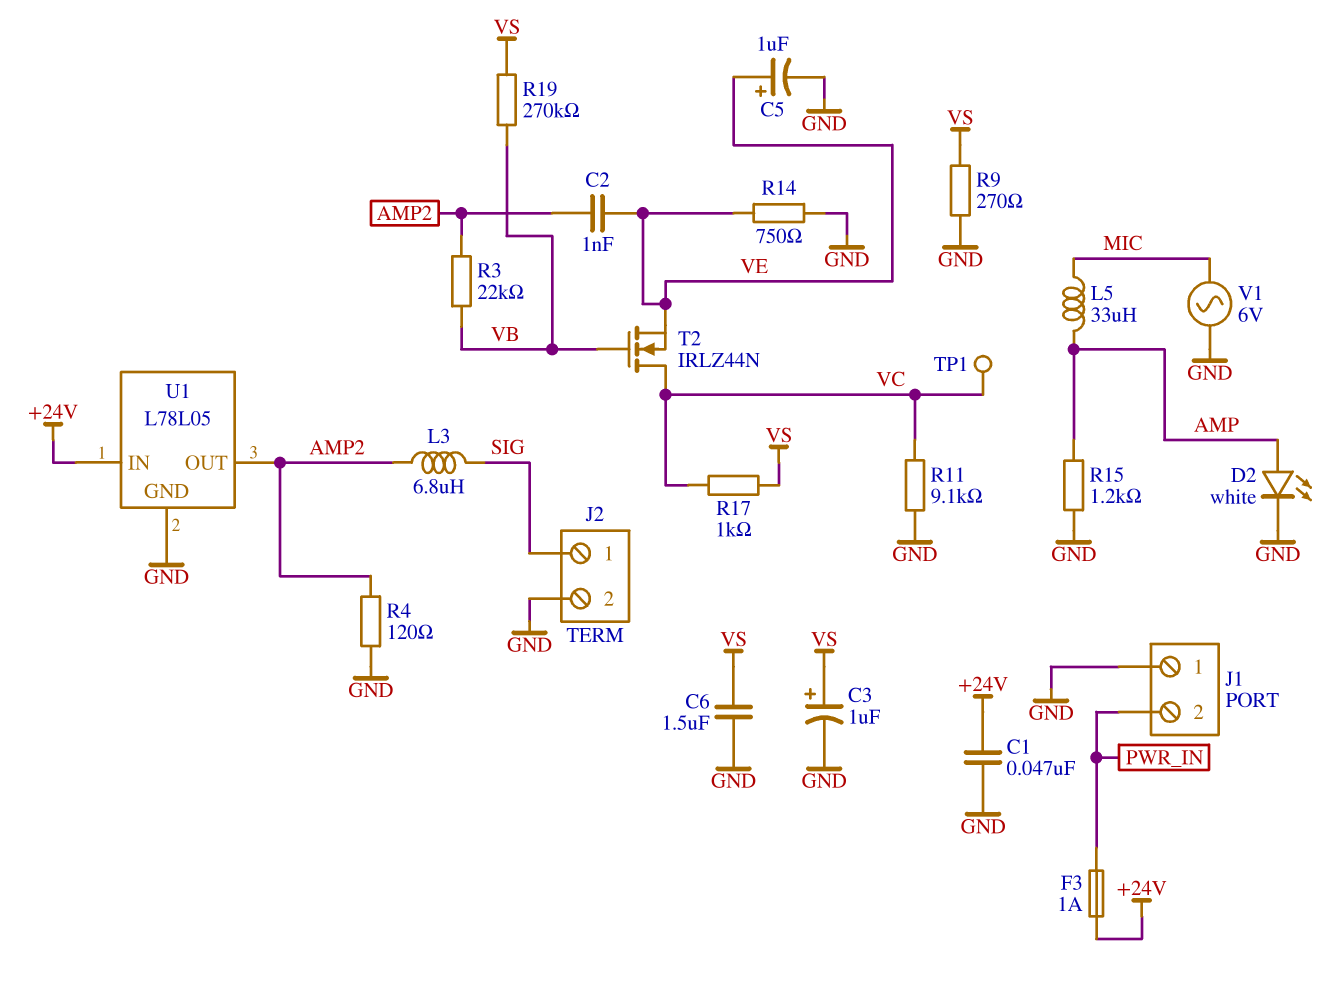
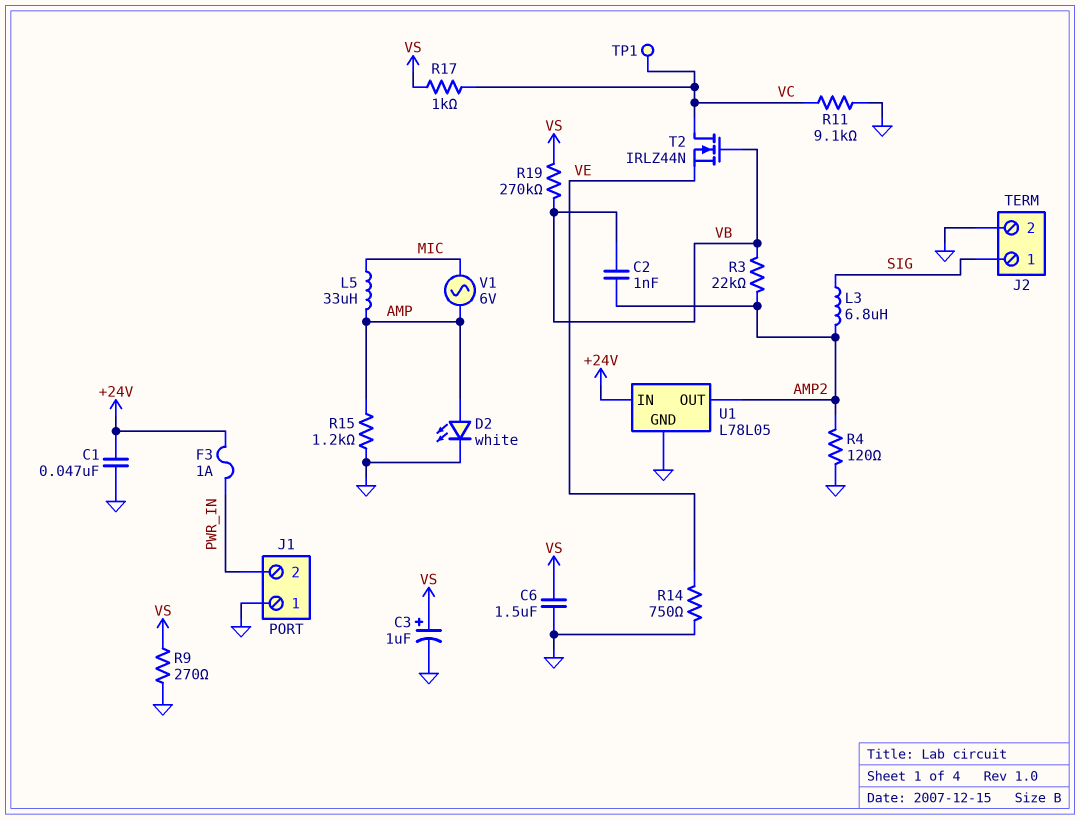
C2: 1nF (AMP2, VE) -> 1nF (AMP2, VB)
C5: 1uF (plus VE, minus GND) -> none
V1: AC 6V (GND, MIC) -> AC 6V (AMP, MIC)

